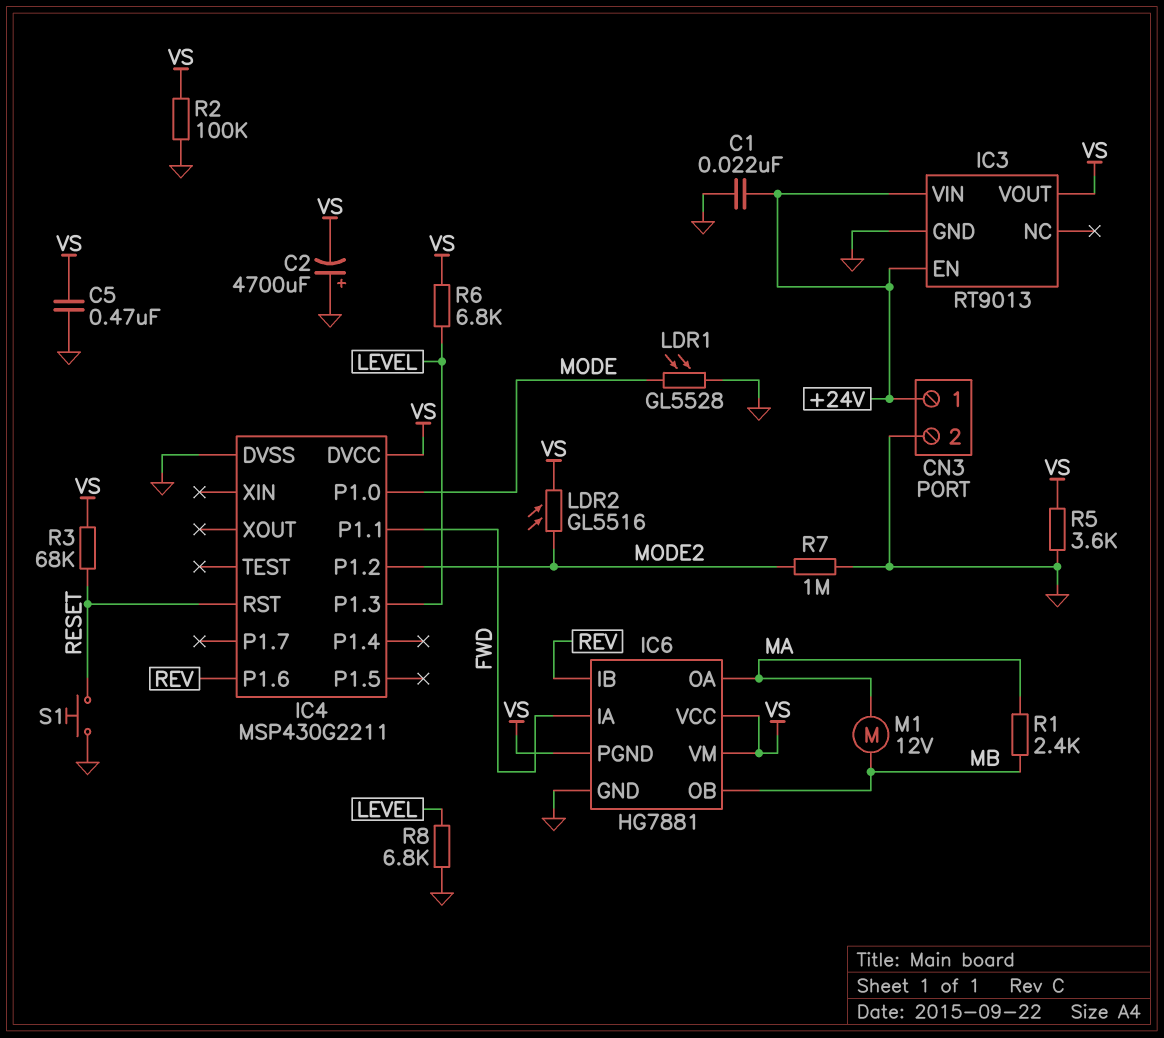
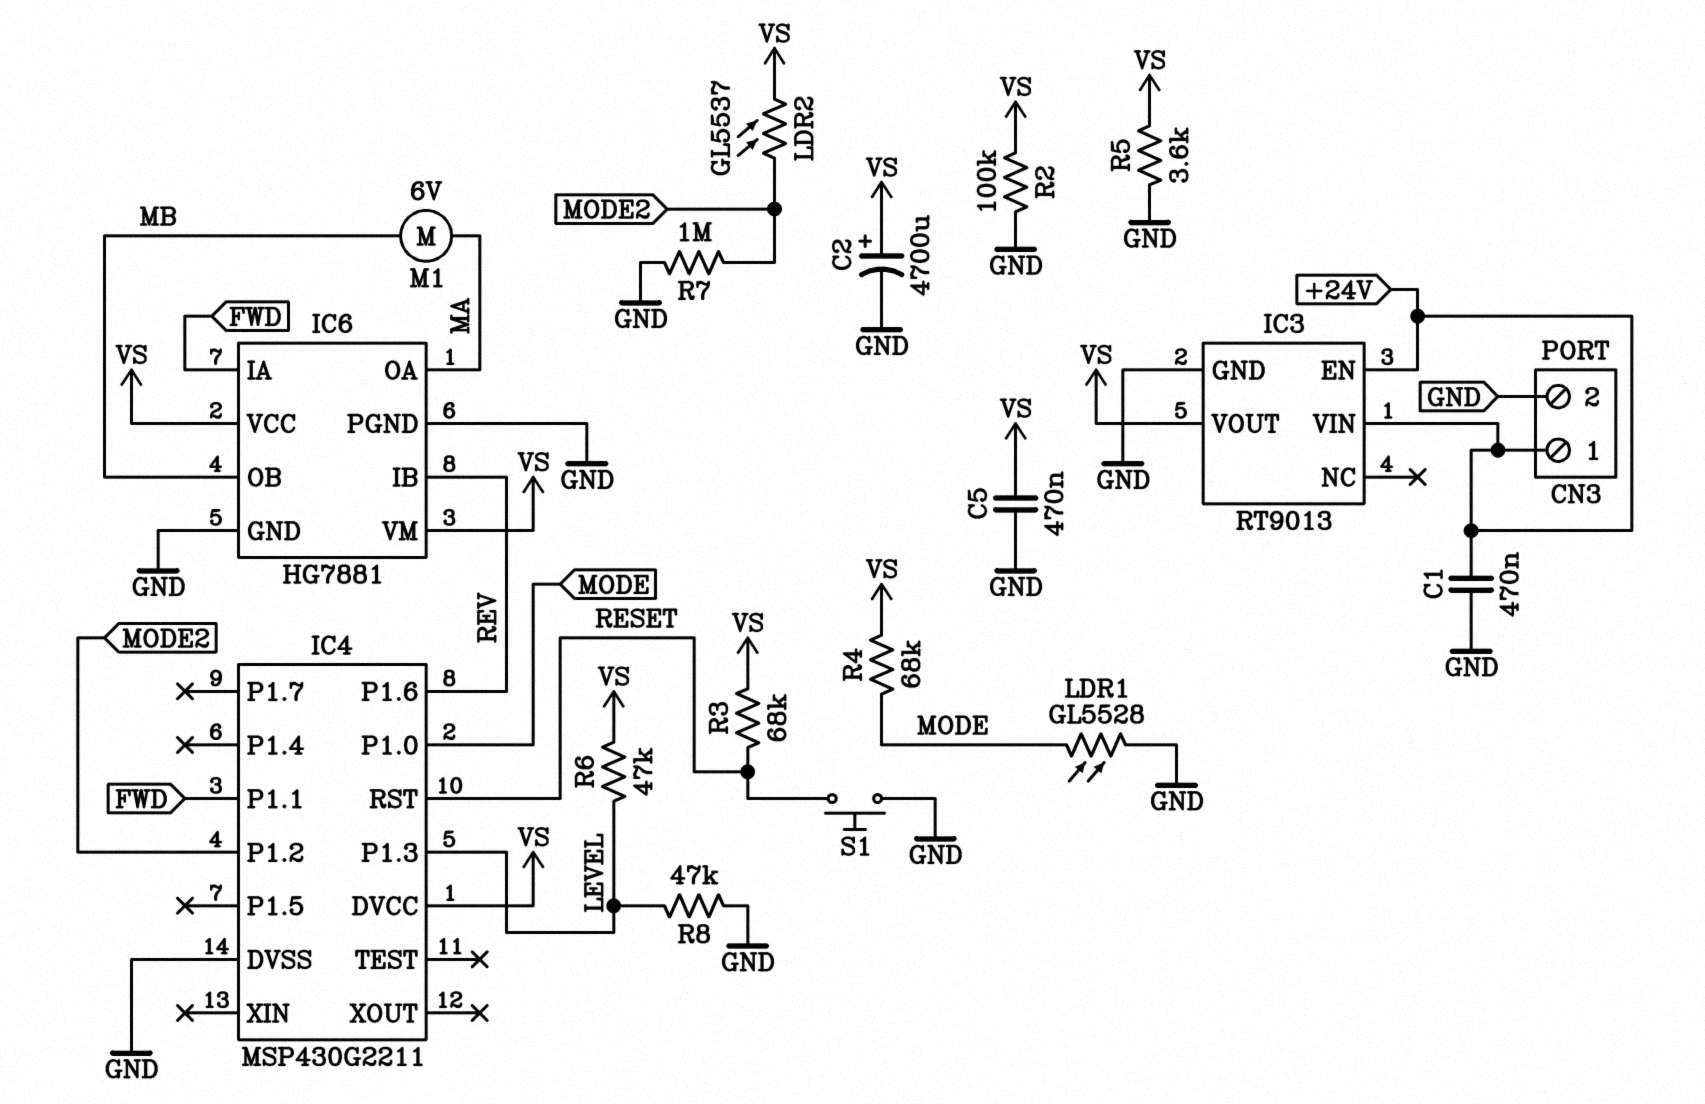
C1: 22nF (+24V, GND) -> 470nF (+24V, GND)
C2: 4700uF (plus GND, minus VS) -> 4700uF (plus VS, minus GND)
IC6 pin PGND: VS -> GND
LDR2: GL5516 (MODE2, VS) -> GL5537 (MODE2, VS)
M1: motor 12V (MA, MB) -> motor 6V (MA, MB)
R1: 2.4k (MA, MB) -> none
R4: none -> 68k (MODE, VS)
R6: 6.8k (LEVEL, VS) -> 47k (LEVEL, VS)
R8: 6.8k (GND, LEVEL) -> 47k (GND, LEVEL)

